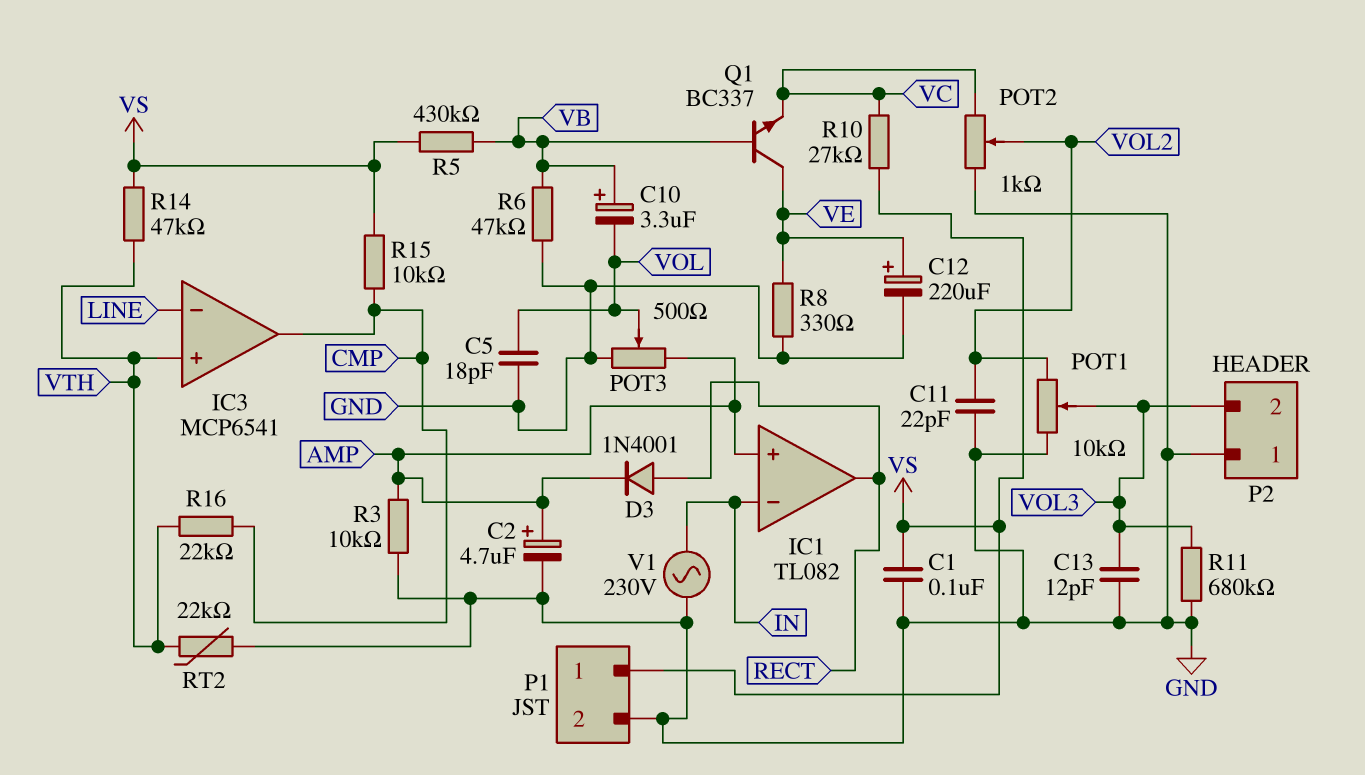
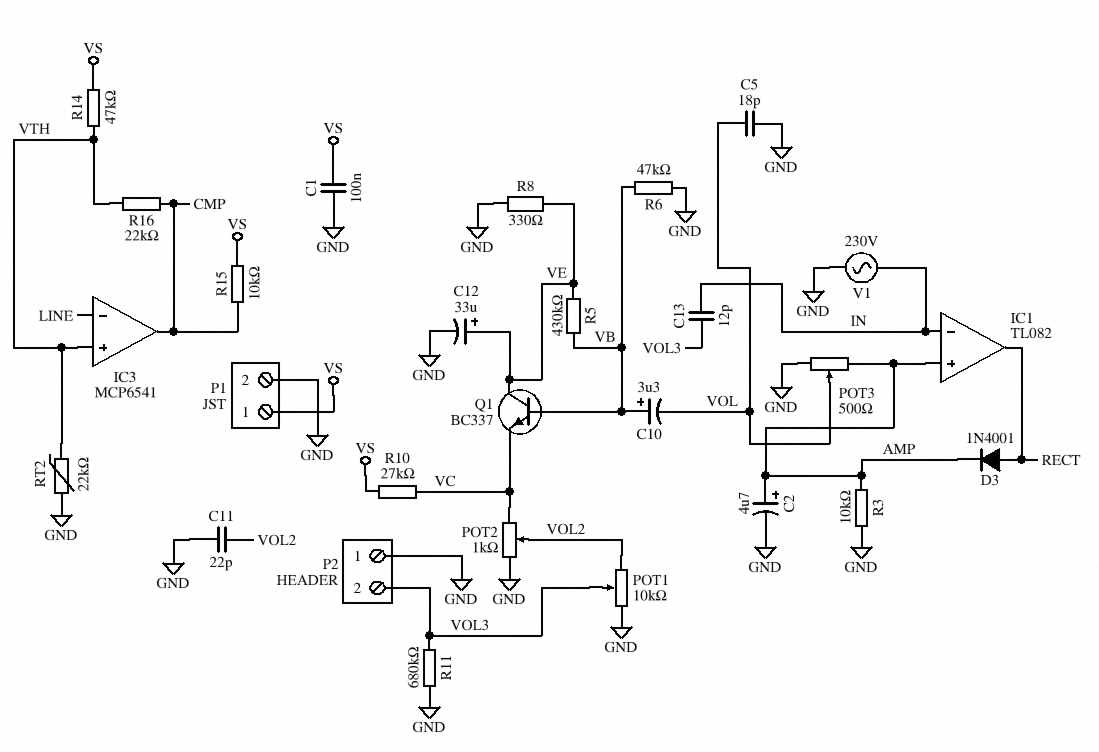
C12: 220uF (plus VE, minus GND) -> 33uF (plus VE, minus GND)
C13: 12pF (GND, VOL3) -> 12pF (IN, VOL3)
R5: 430k (VB, VS) -> 430k (VB, VE)

